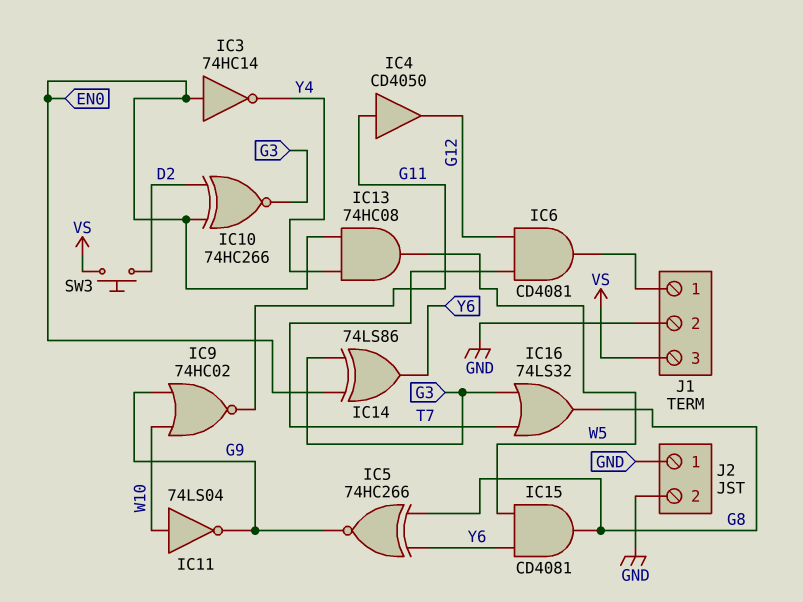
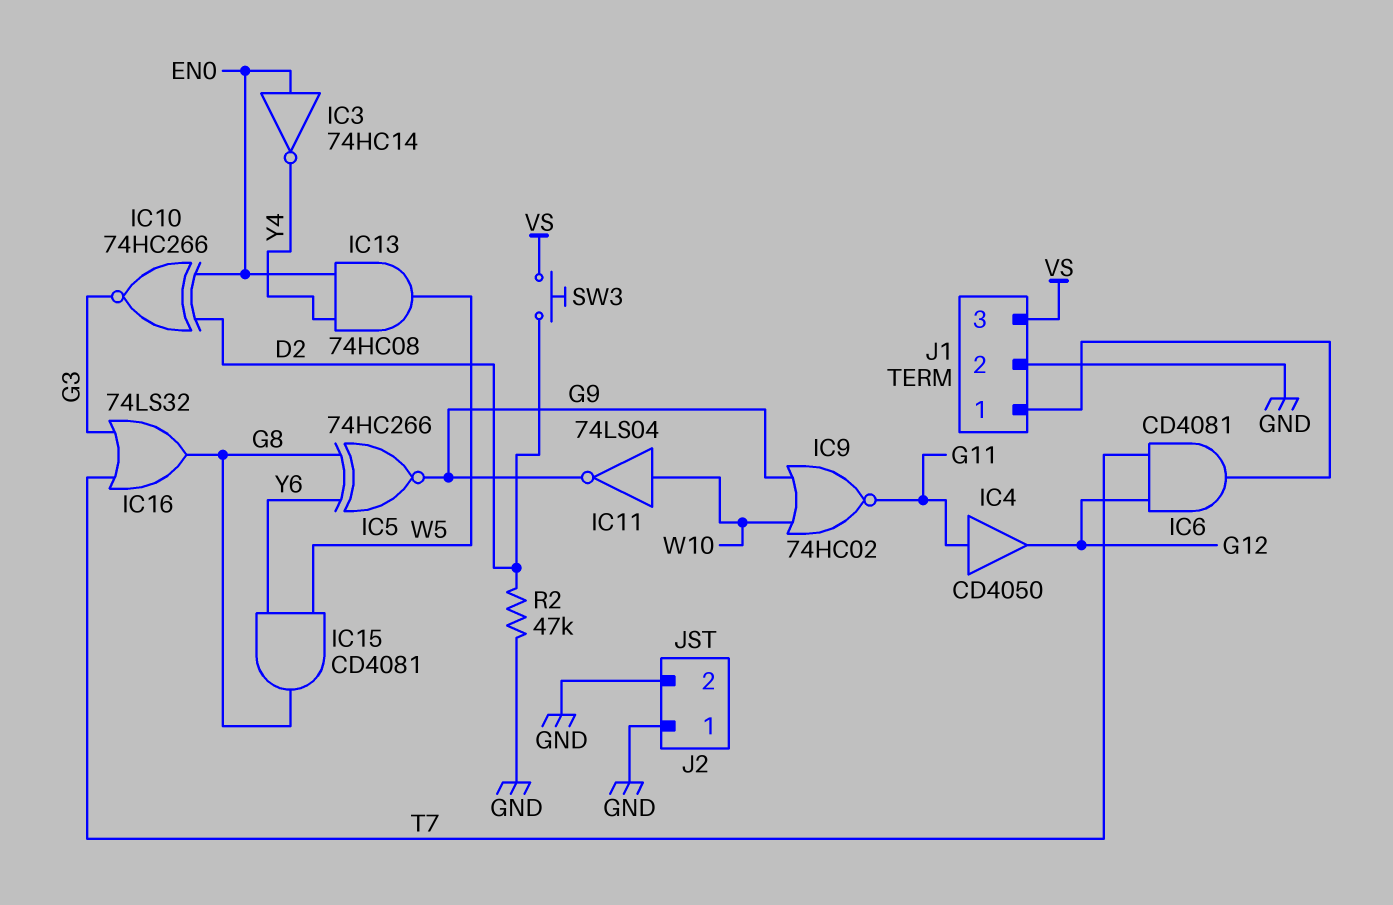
IC14: XOR 74LS86 (in EN0, in G3, out Y6) -> none
R2: none -> 47k (D2, GND)

